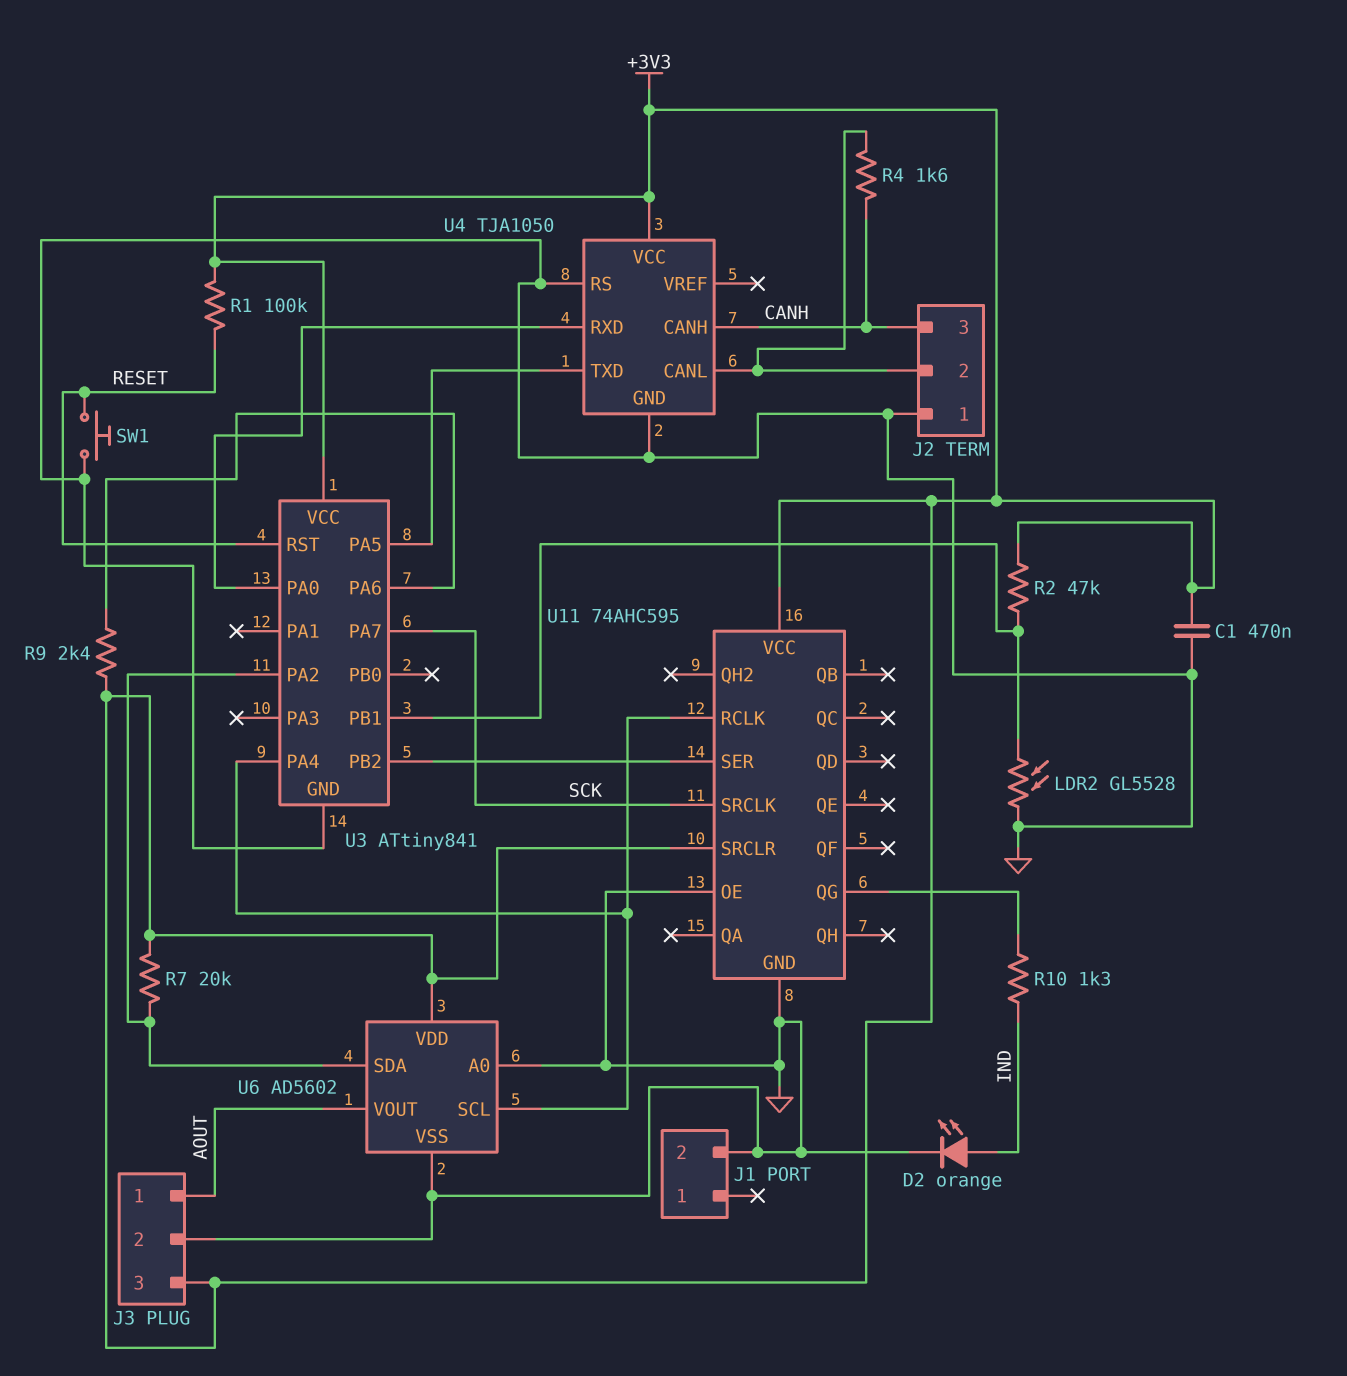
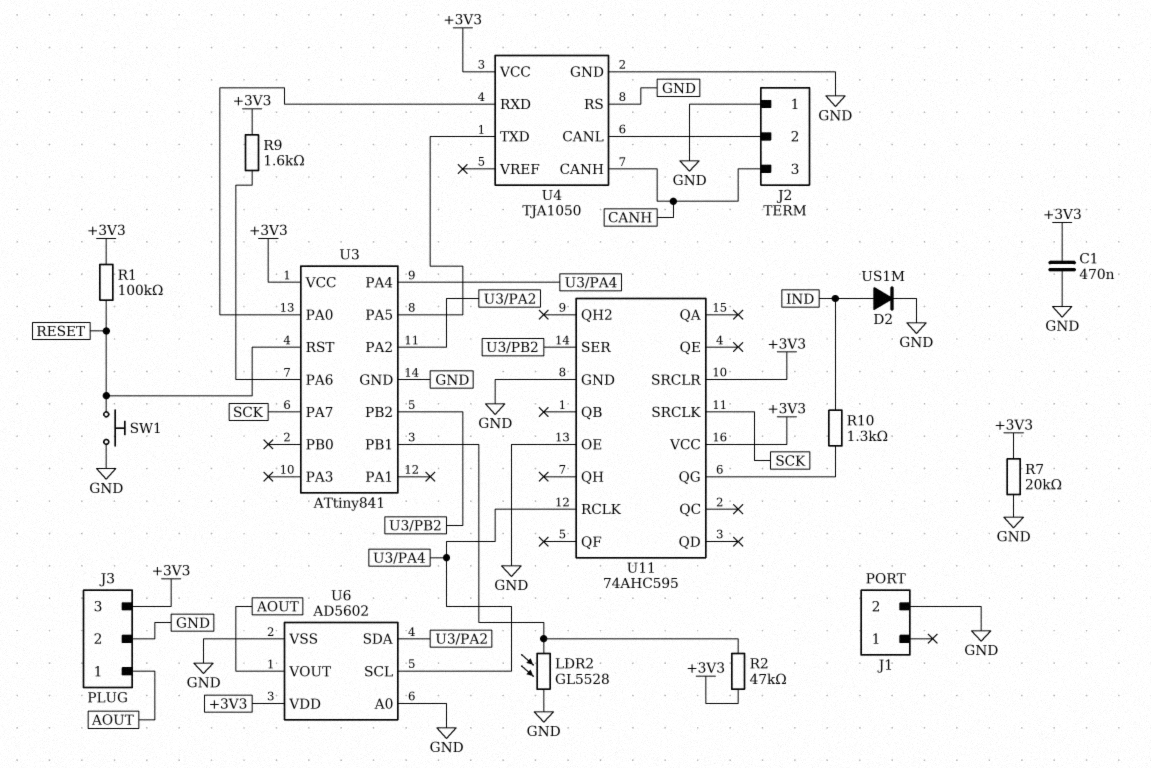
D2: LED orange (A IND, K GND) -> diode US1M (A IND, K GND)
R4: 1.6k (CANH, J2/2) -> none
R7: 20k (+3V3, U3/PA2) -> 20k (+3V3, GND)
R9: 2.4k (+3V3, U3/PA6) -> 1.6k (+3V3, U3/PA6)

